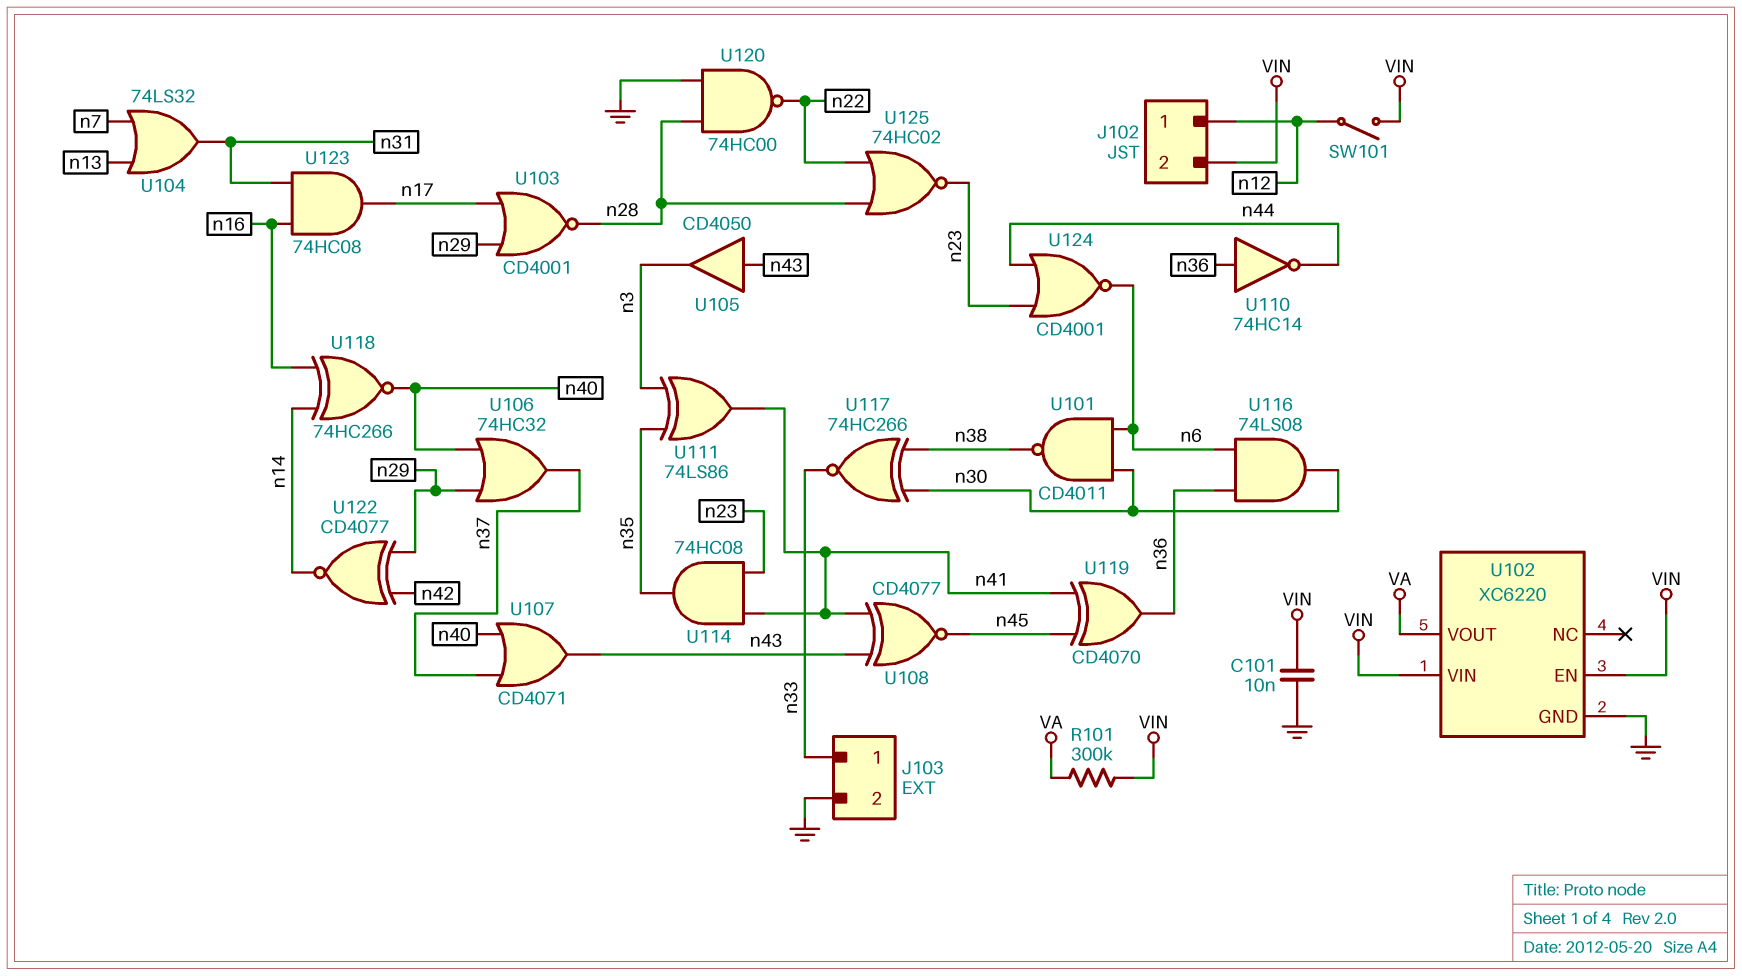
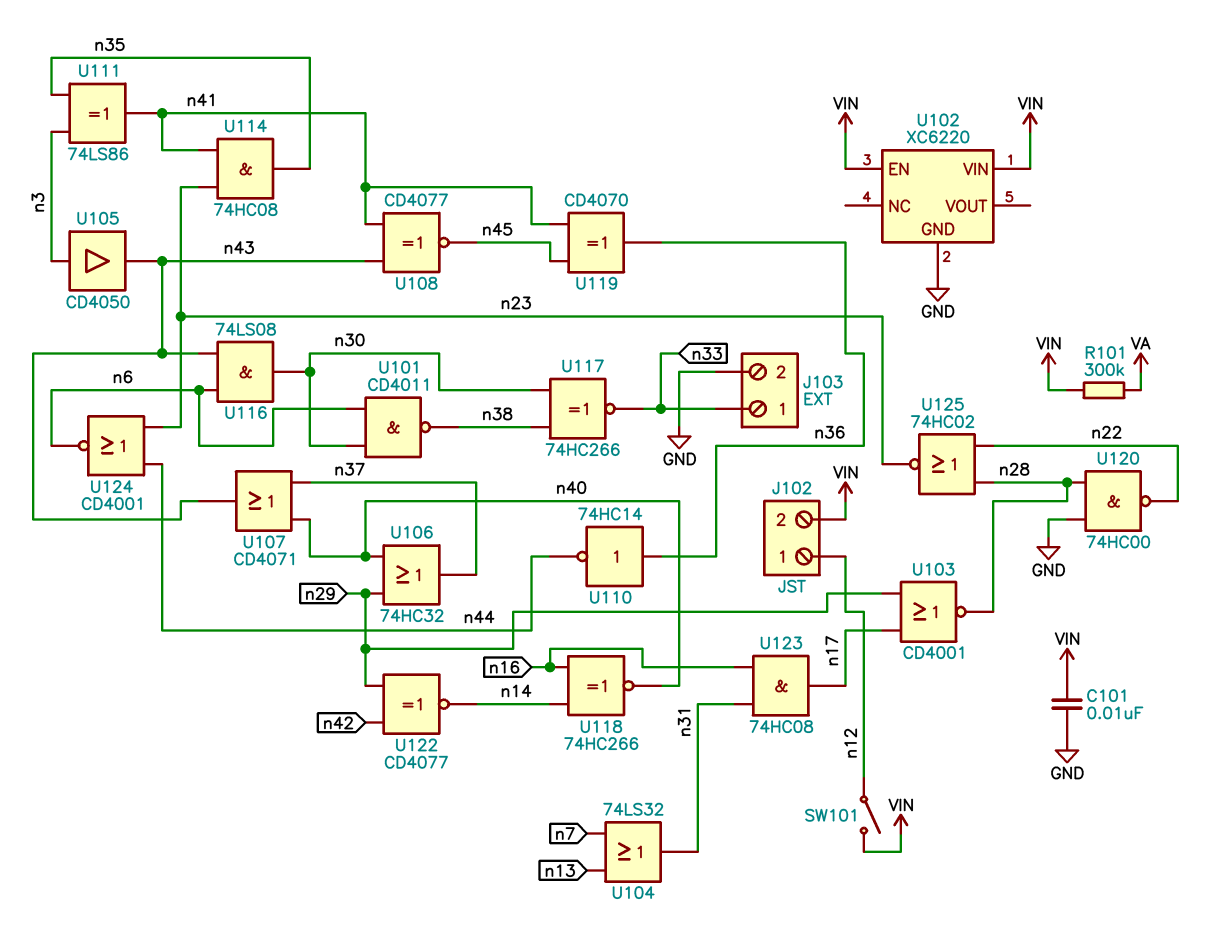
U102 pin VOUT: VA -> none
U105: buffer CD4050 (in n43, out n3) -> buffer CD4050 (in n3, out n43)
U116: AND 74LS08 (in n6, in n36, out n30) -> AND 74LS08 (in n6, in n43, out n30)

